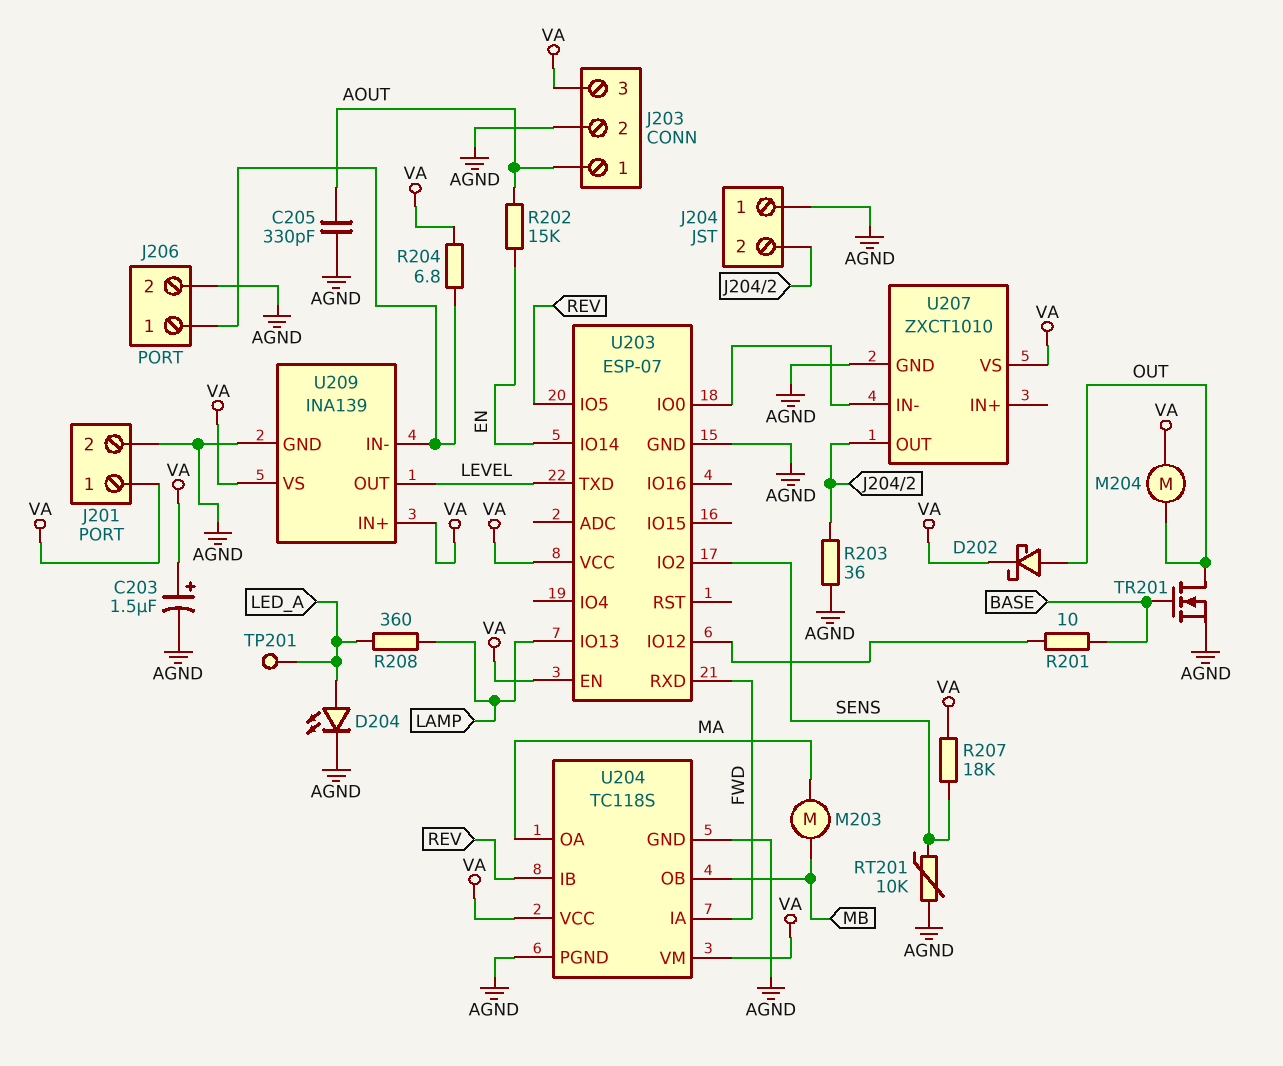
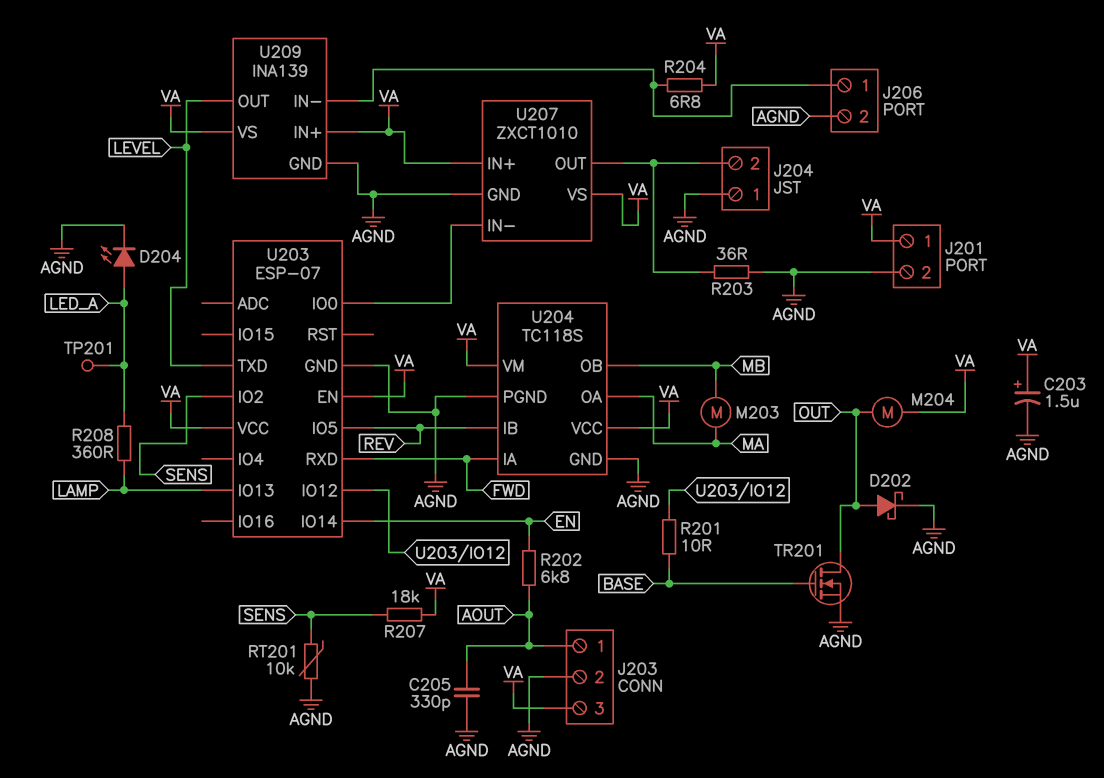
D202: schottky (A OUT, K VA) -> schottky (A OUT, K AGND)
R202: 15k (AOUT, EN) -> 6.8k (AOUT, EN)
U207 pin IN+: none -> VA

